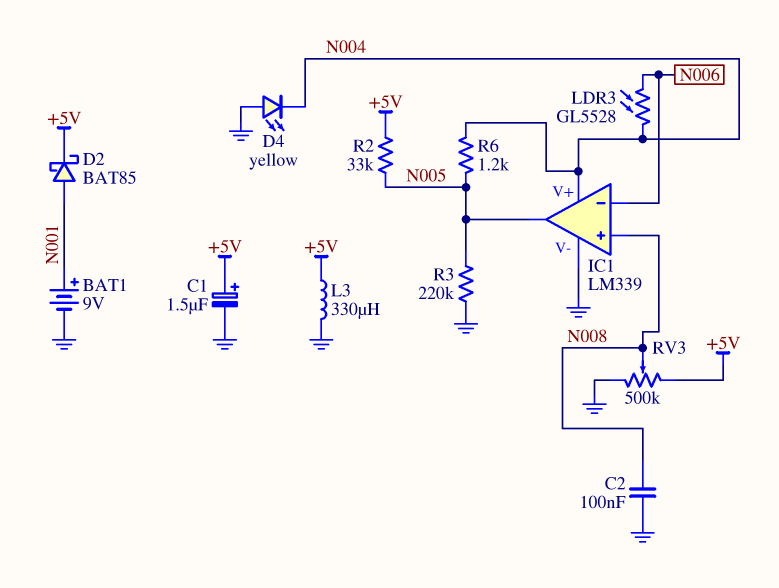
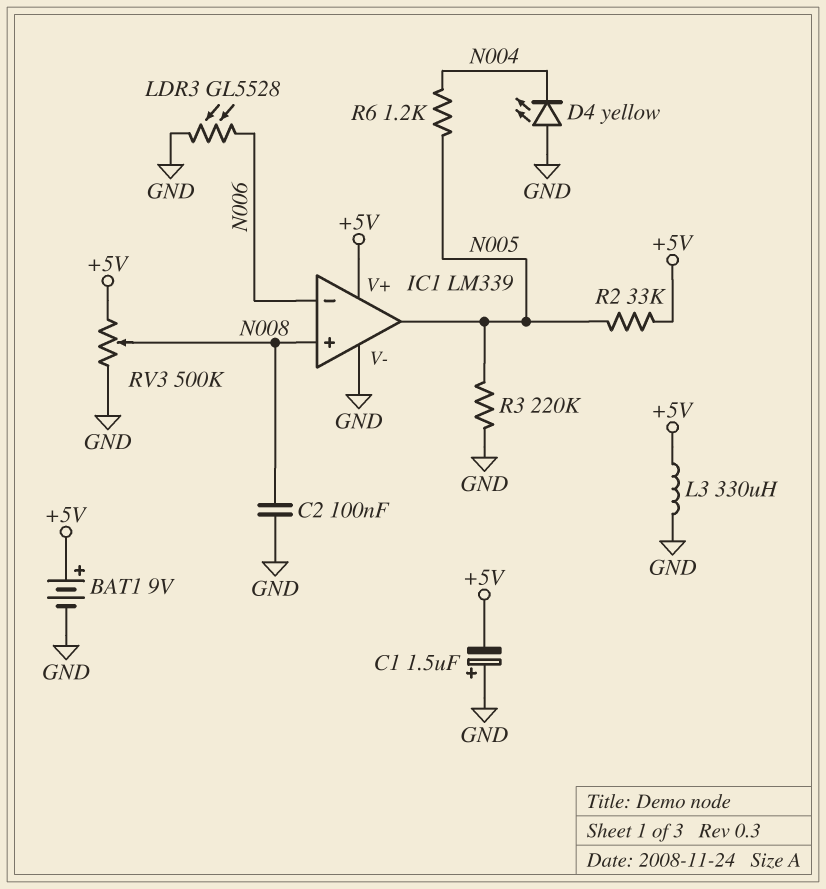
BAT1: 9V (plus N001, minus GND) -> 9V (plus +5V, minus GND)
C1: 1.5uF (plus +5V, minus GND) -> 1.5uF (plus GND, minus +5V)
D2: schottky BAT85 (A N001, K +5V) -> none
IC1 pin V+: N004 -> +5V
LDR3: GL5528 (N004, N006) -> GL5528 (GND, N006)

